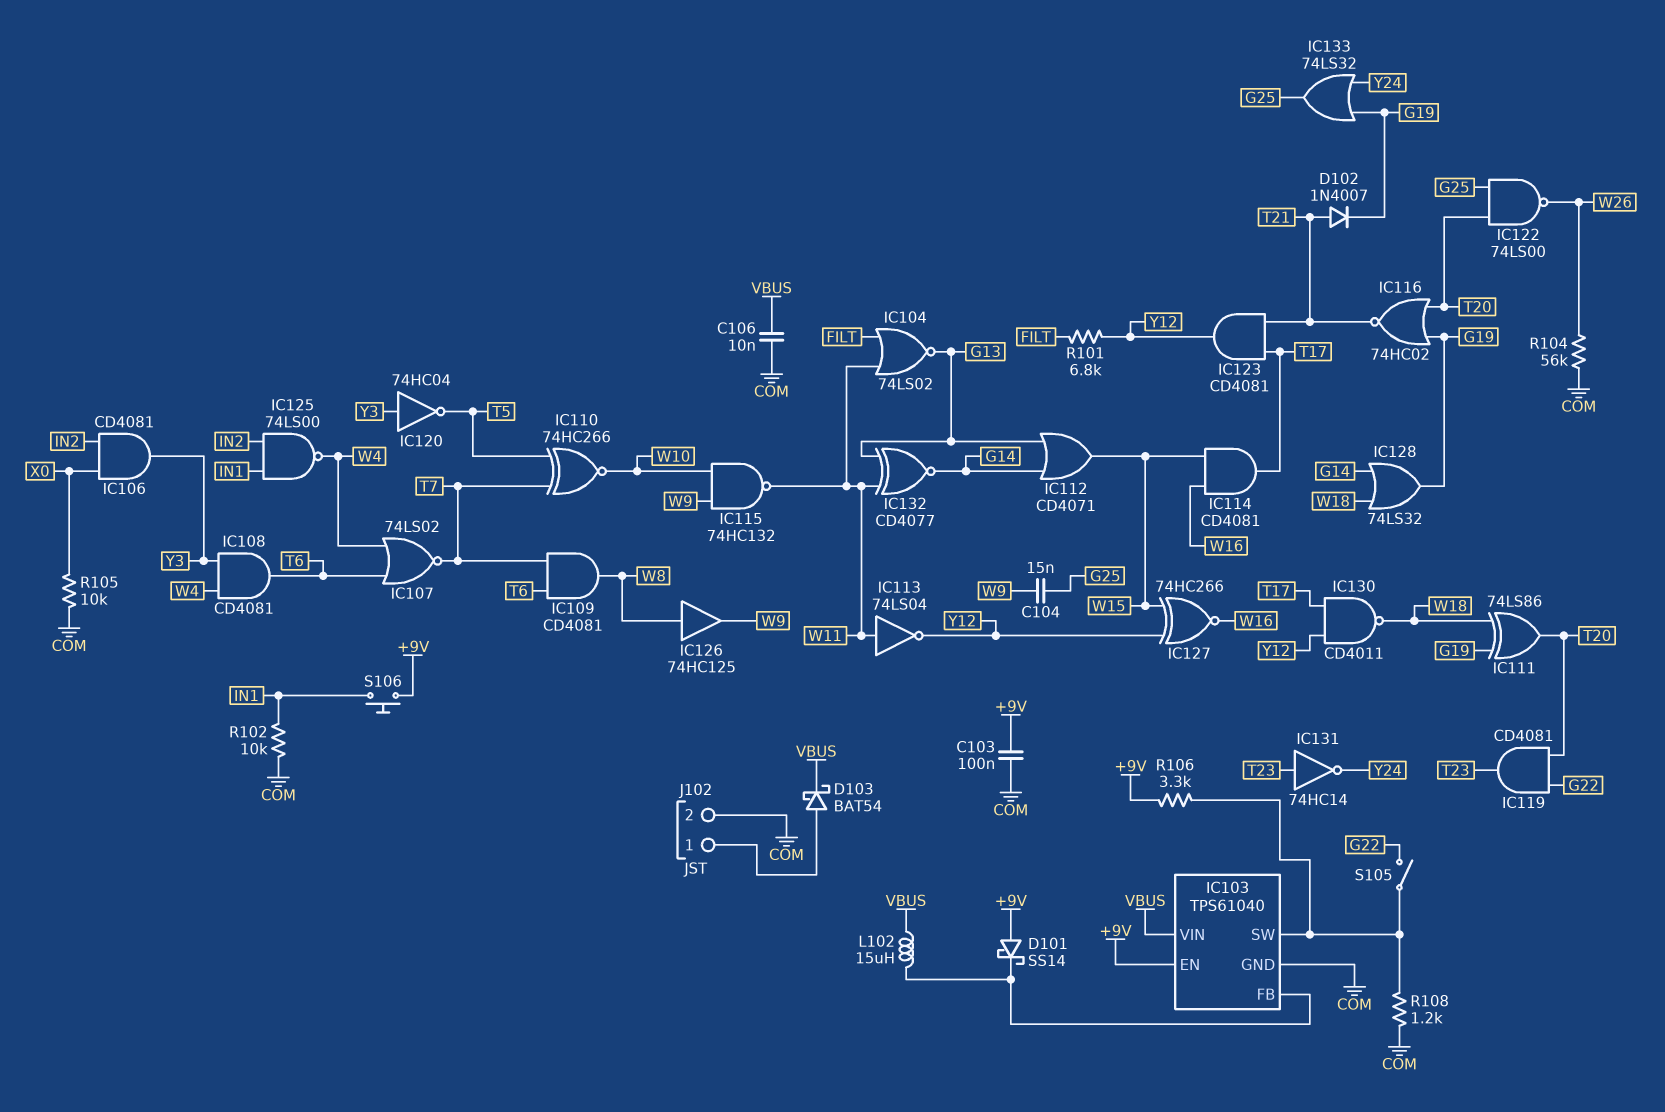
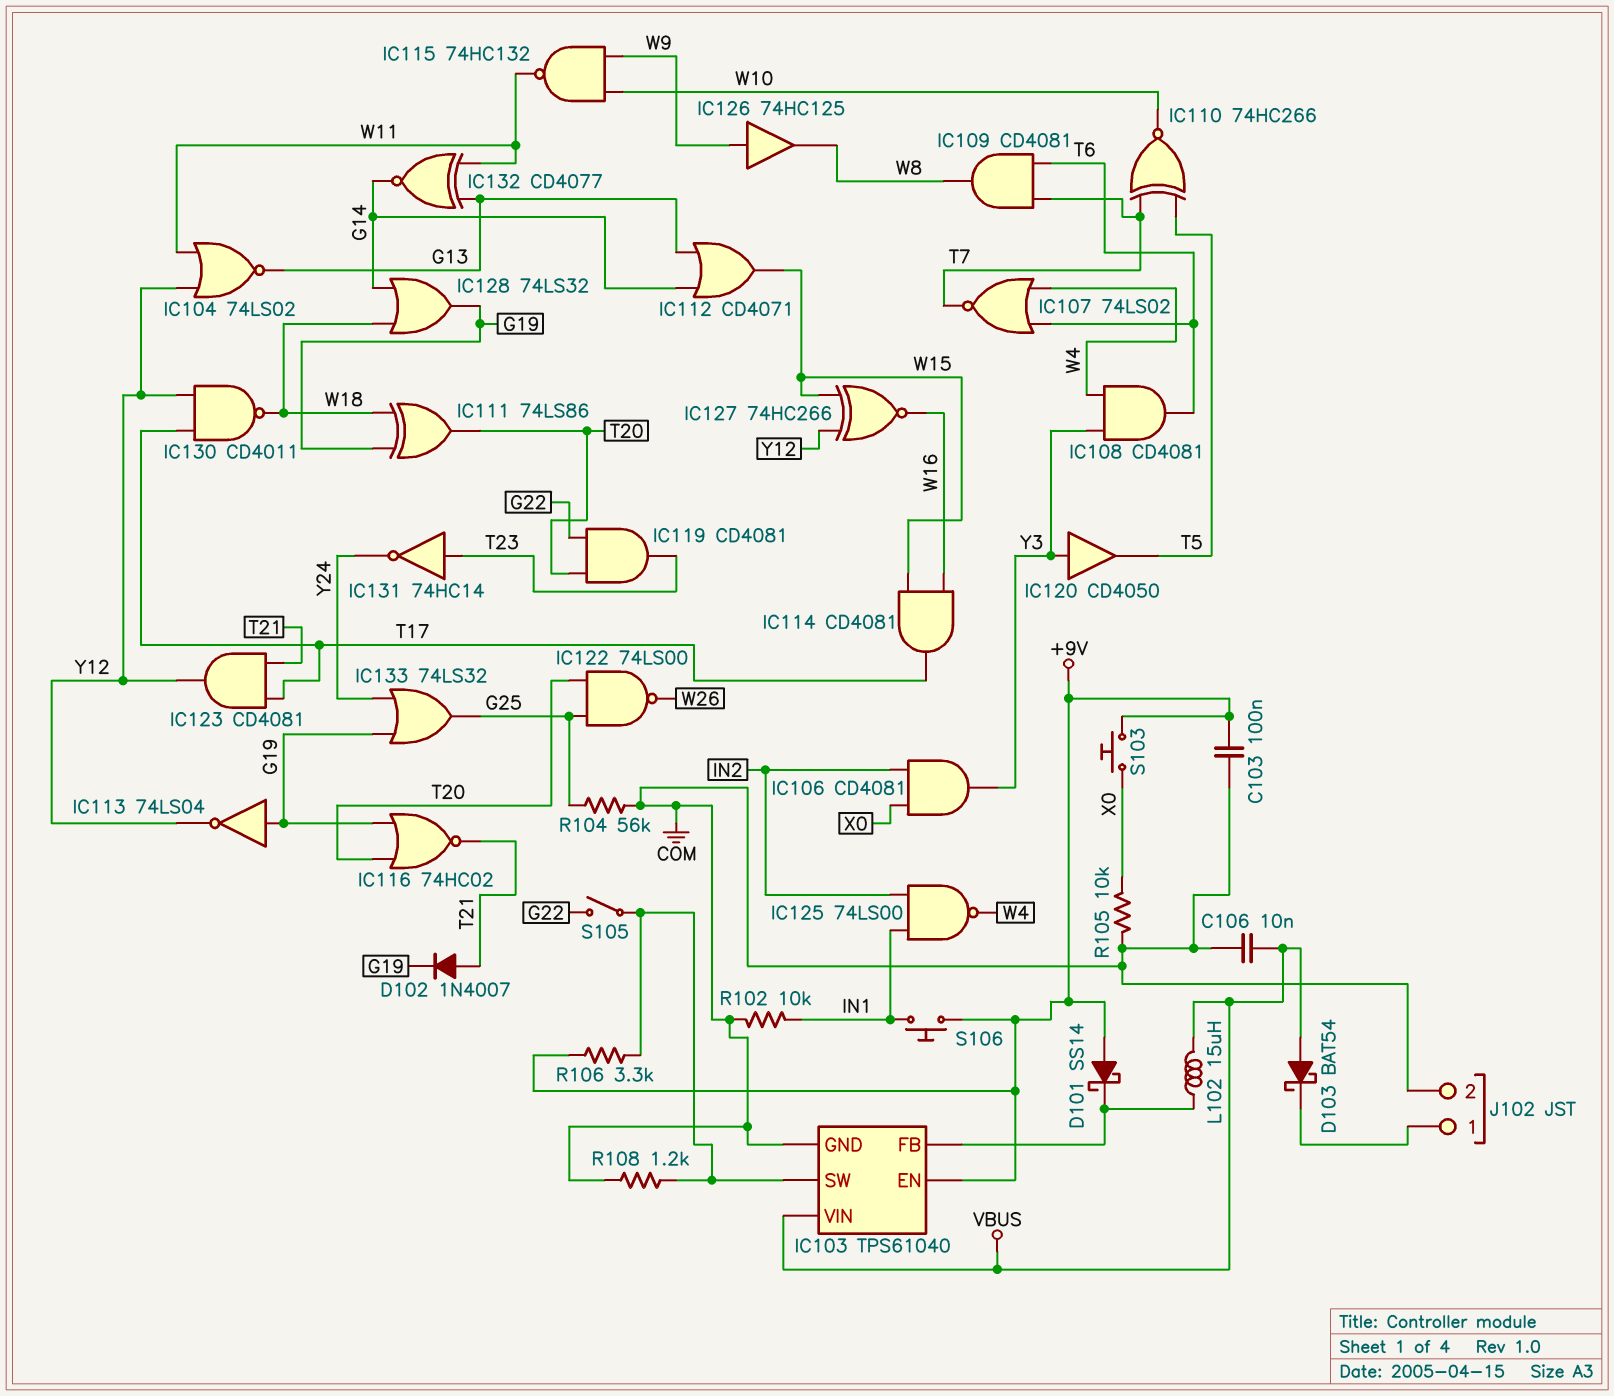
C104: 15nF (G25, W9) -> none
D103: schottky BAT54 (A J102/1, K VBUS) -> schottky BAT54 (A VBUS, K J102/1)
IC104: NOR 74LS02 (in FILT, in W11, out G13) -> NOR 74LS02 (in W11, in Y12, out G13)
IC113: NOT 74LS04 (in W11, out Y12) -> NOT 74LS04 (in G19, out Y12)
IC120: NOT 74HC04 (in Y3, out T5) -> buffer CD4050 (in Y3, out T5)
IC126: buffer 74HC125 (in W8, out W9) -> buffer 74HC125 (in W9, out W8)
R101: 6.8k (FILT, Y12) -> none
R104: 56k (COM, W26) -> 56k (COM, G25)
S103: none -> button (+9V, X0)

